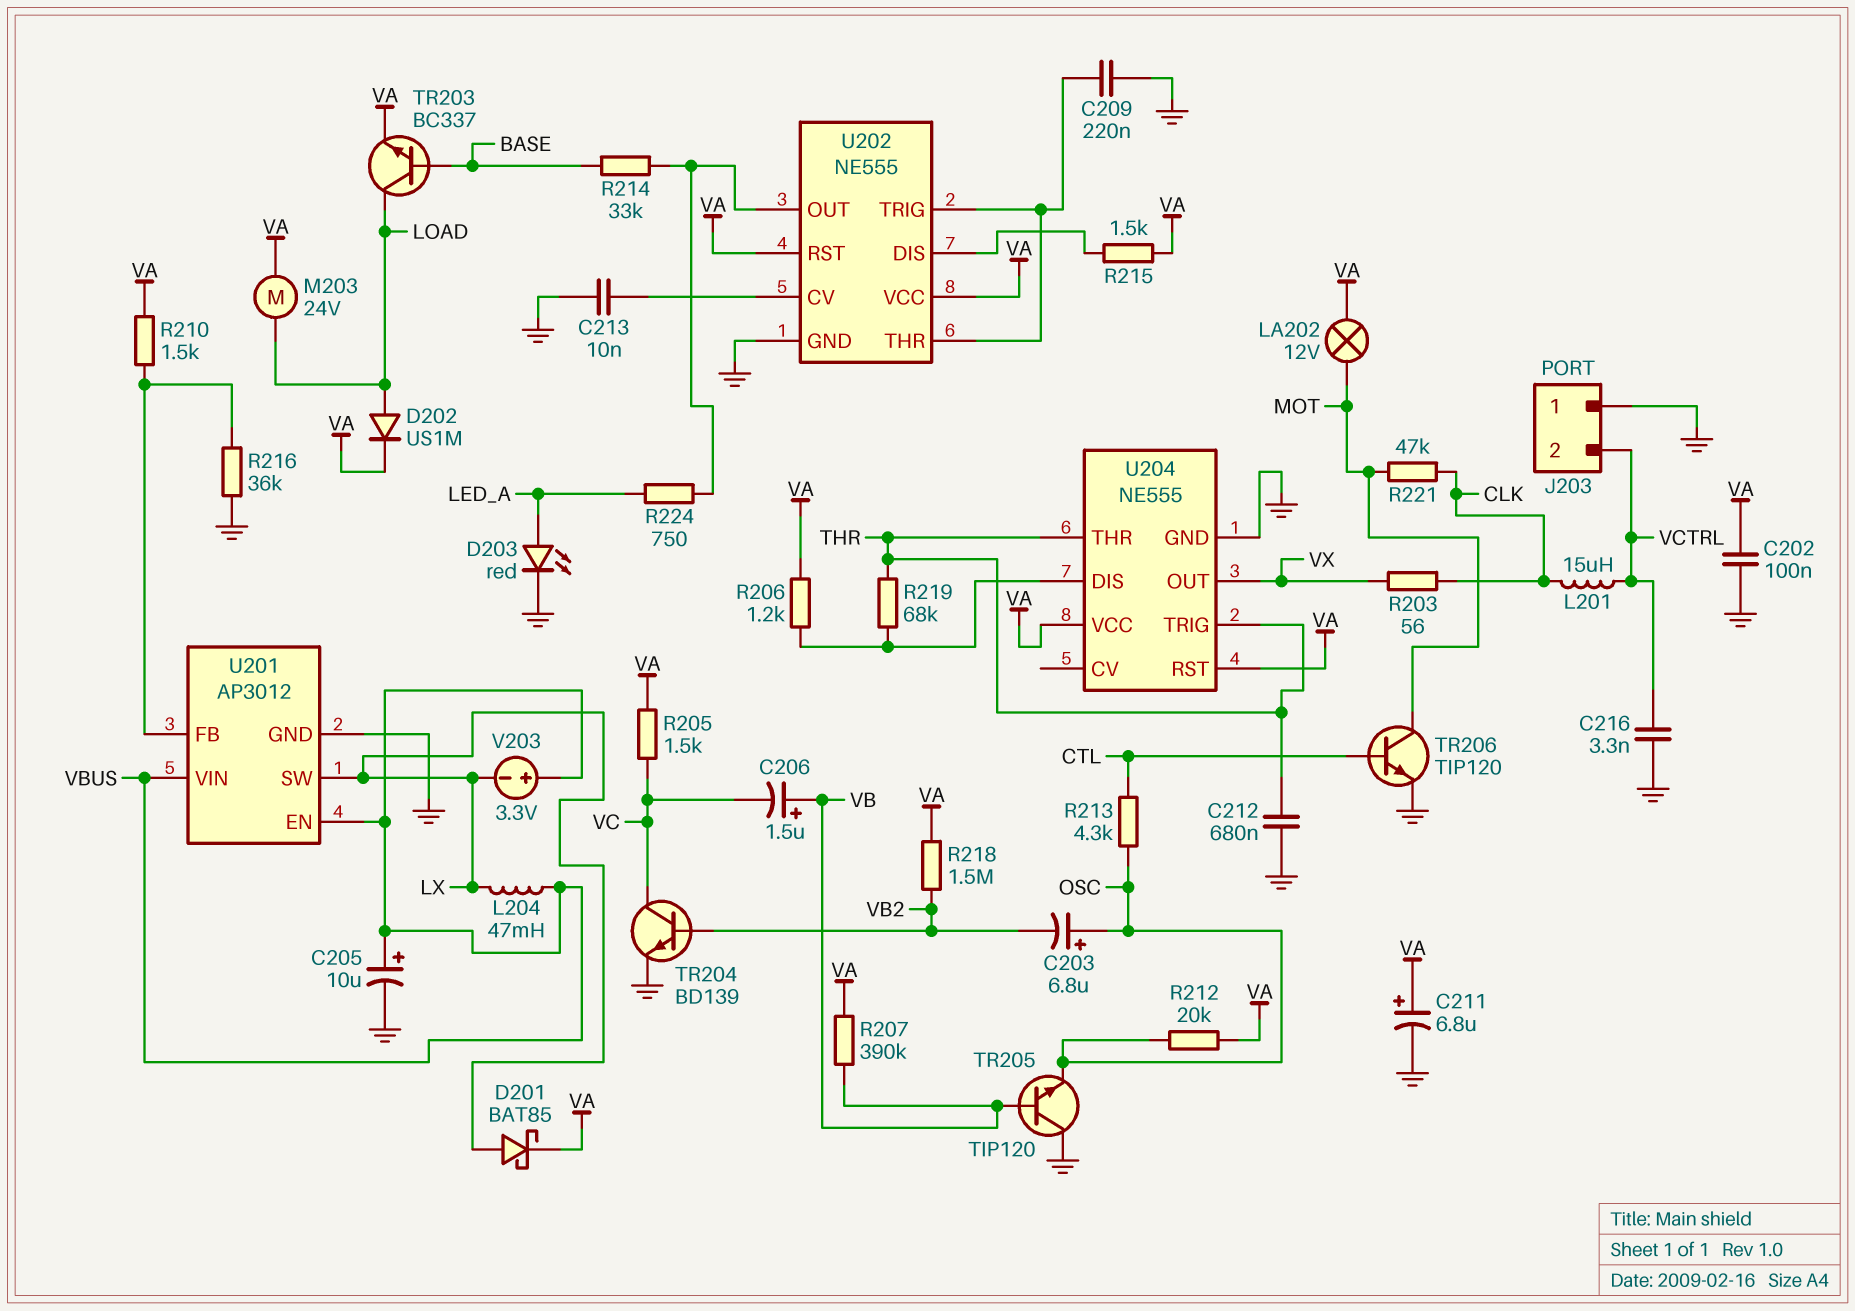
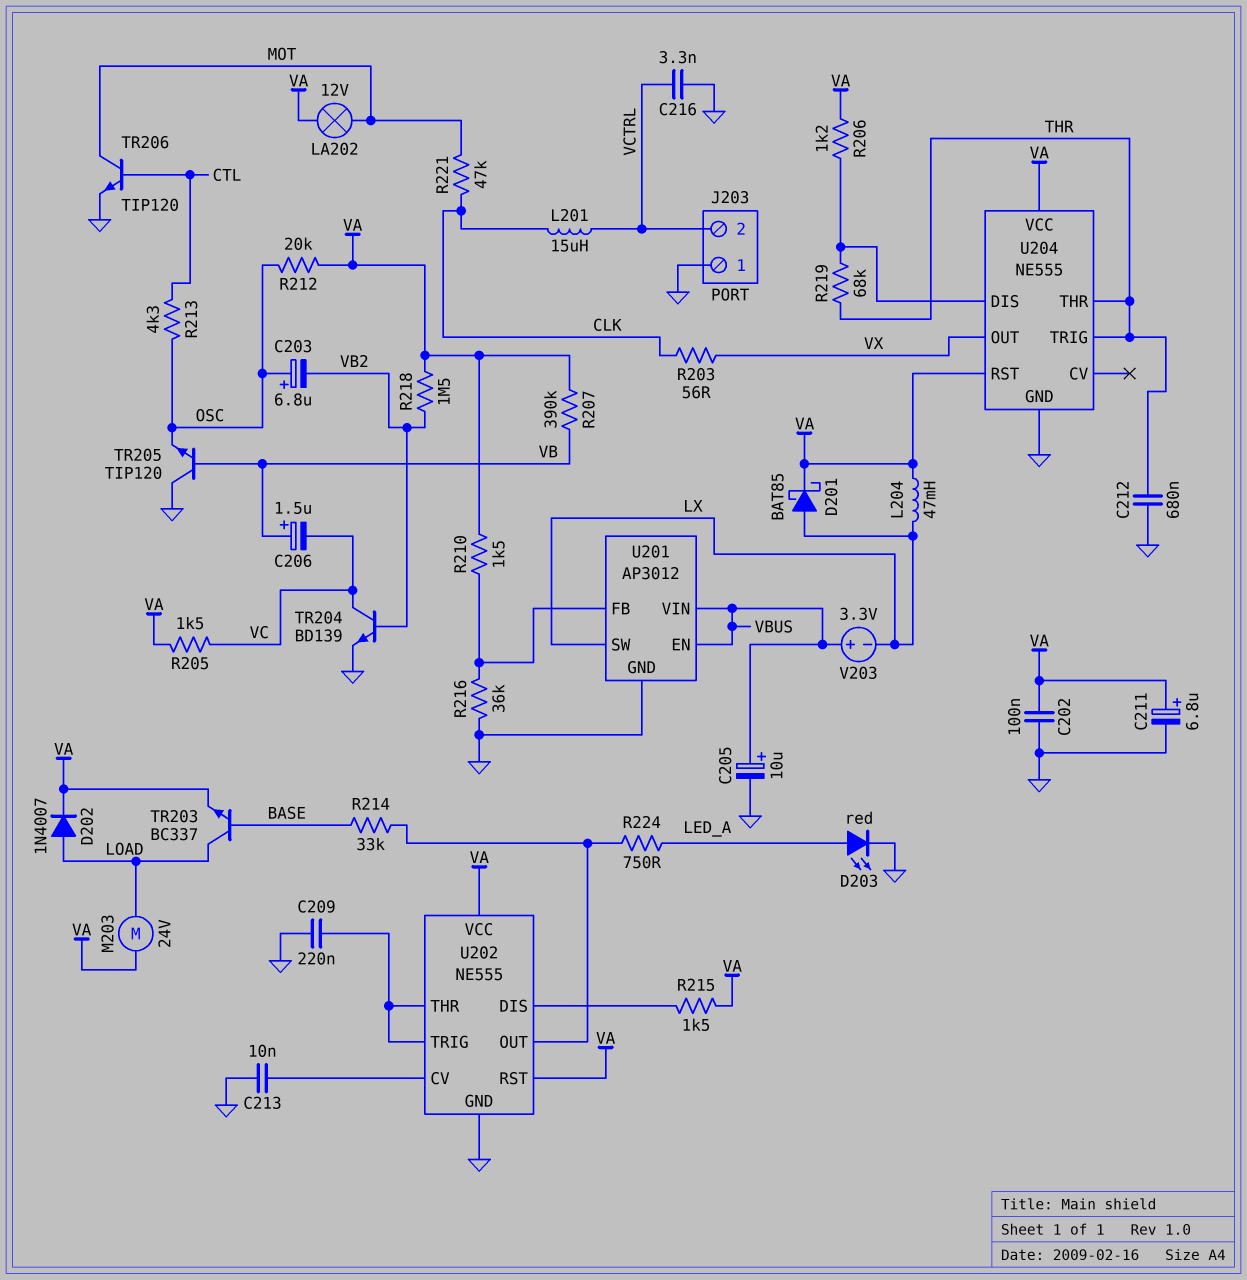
D202: diode US1M (A LOAD, K VA) -> diode 1N4007 (A LOAD, K VA)
L204: 47mH (LX, VBUS) -> 47mH (LX, VA)

